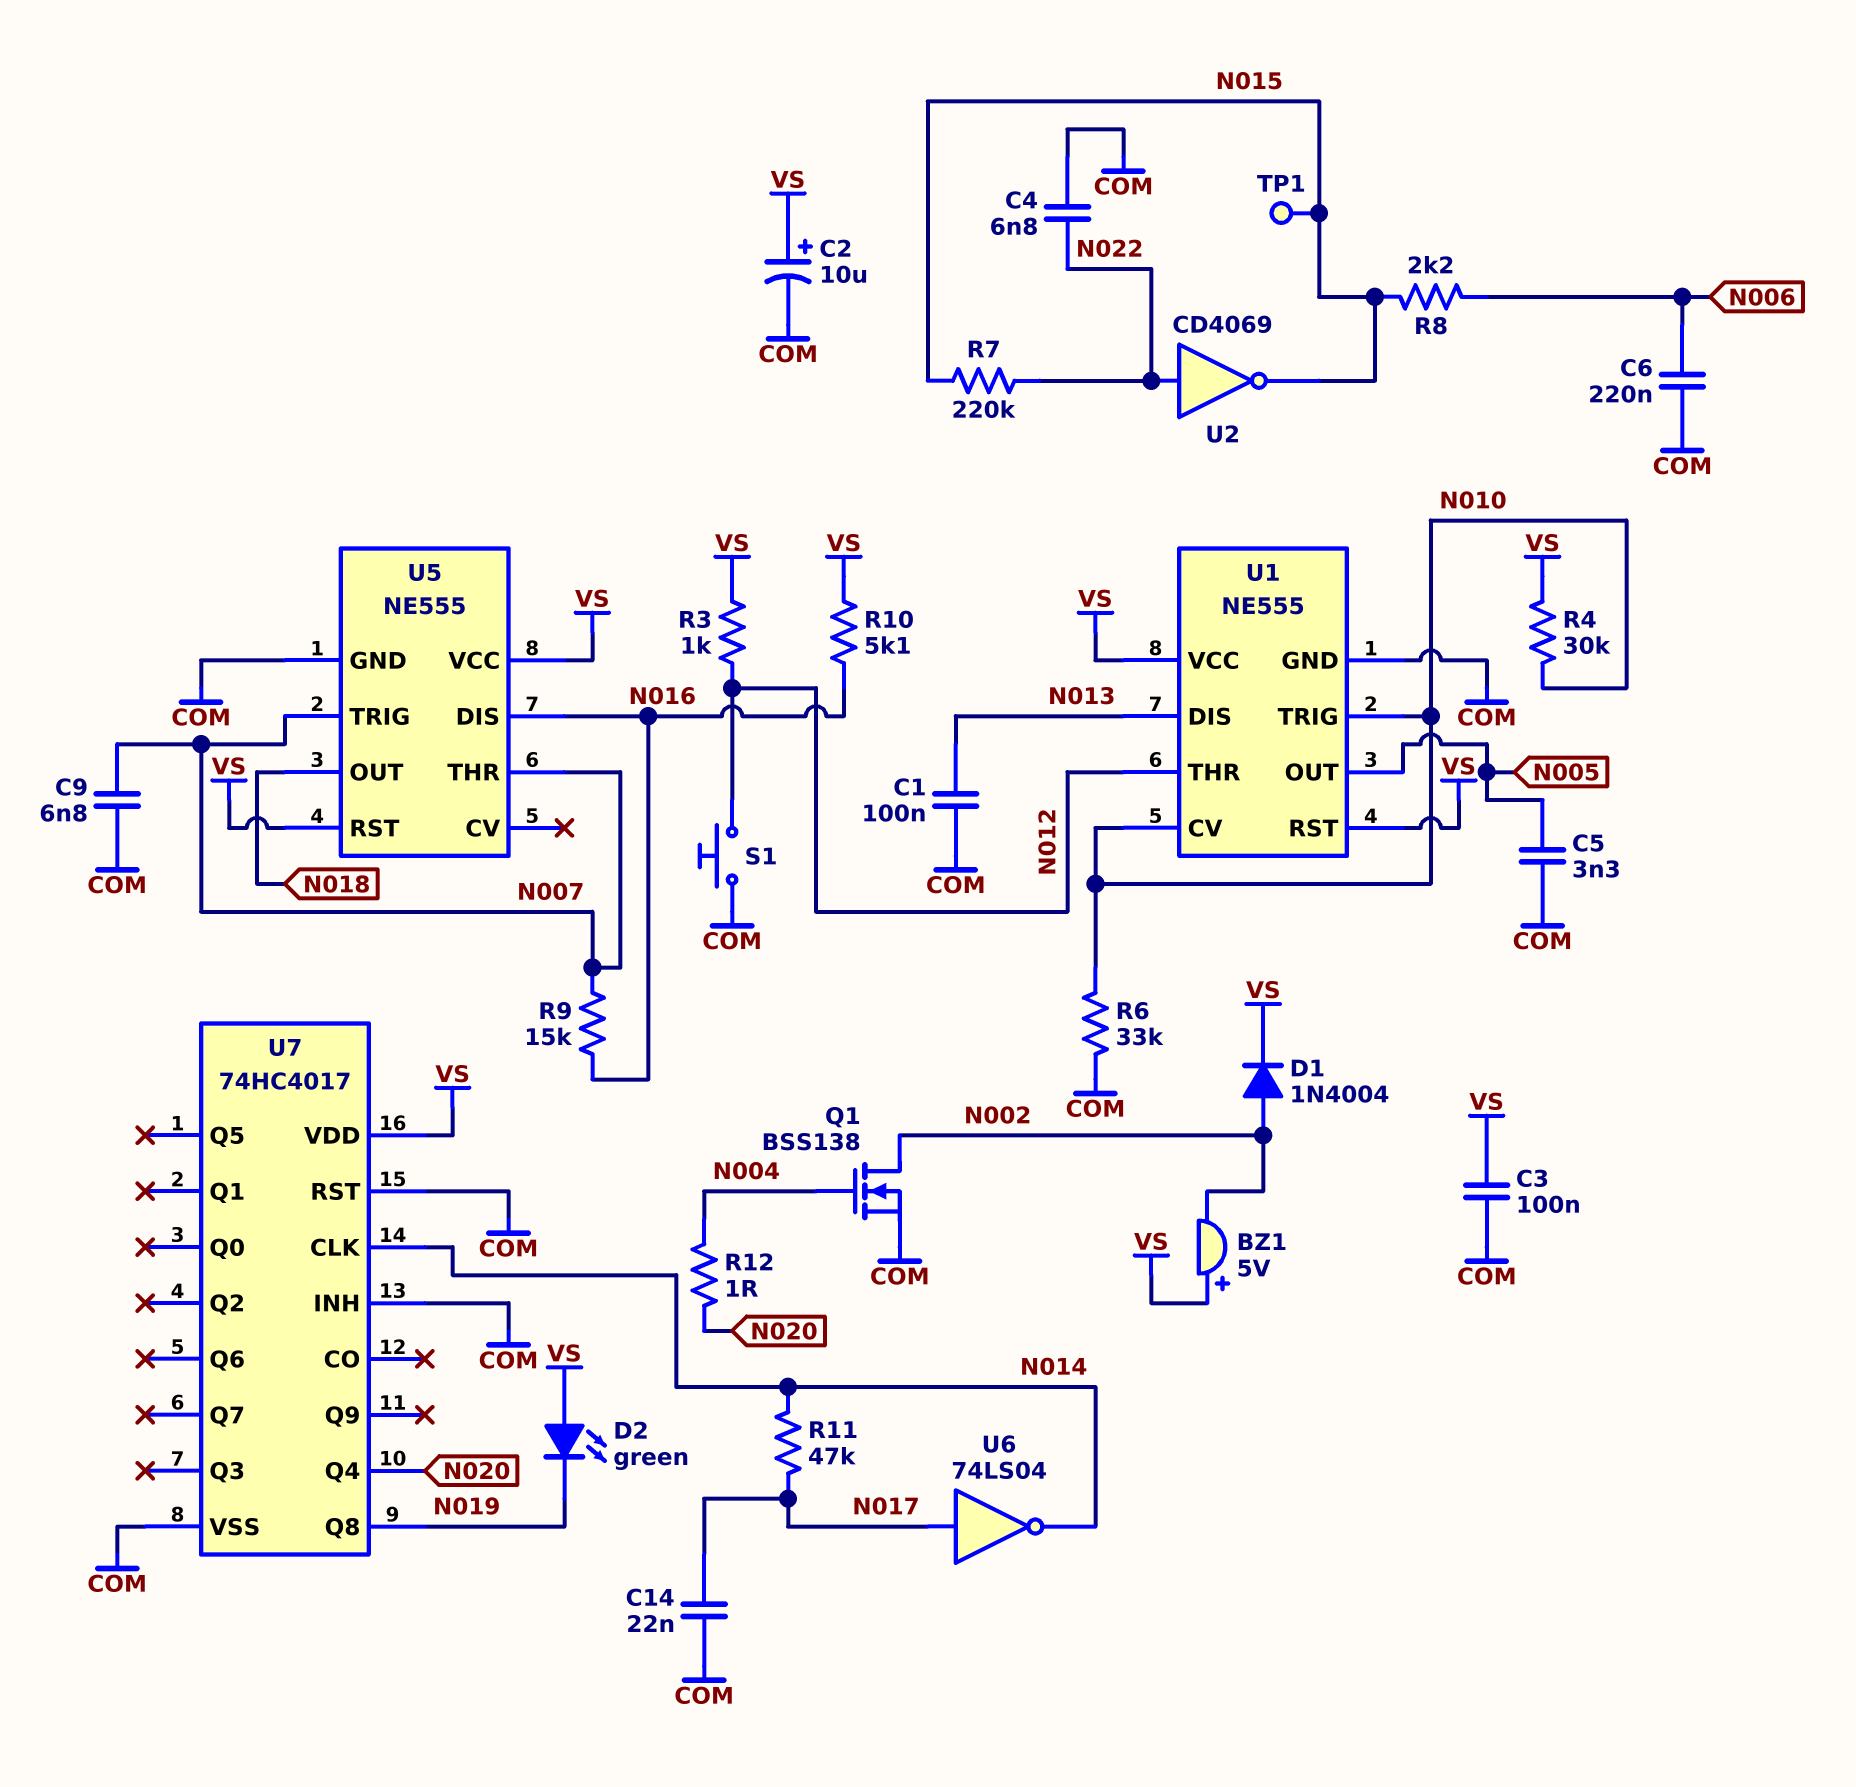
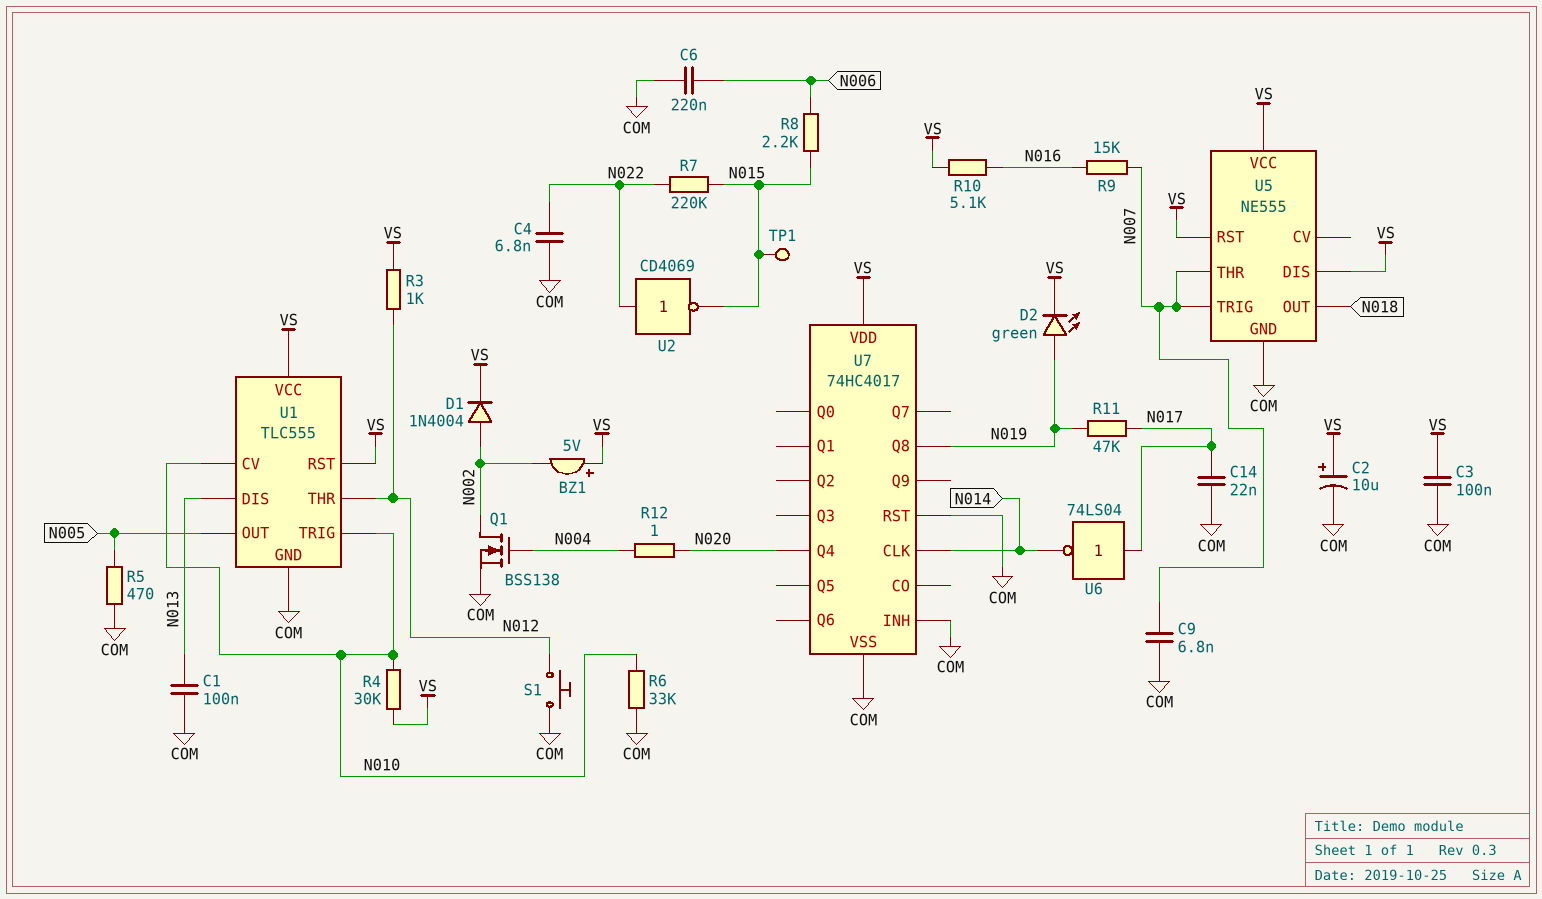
C5: 3.3nF (COM, N005) -> none
D2: LED green (A VS, K N019) -> LED green (A N019, K VS)
R5: none -> 470 (COM, N005)
R11: 47k (N014, N017) -> 47k (N017, N019)
U1: NE555 -> TLC555
U5 pin DIS: N016 -> VS

